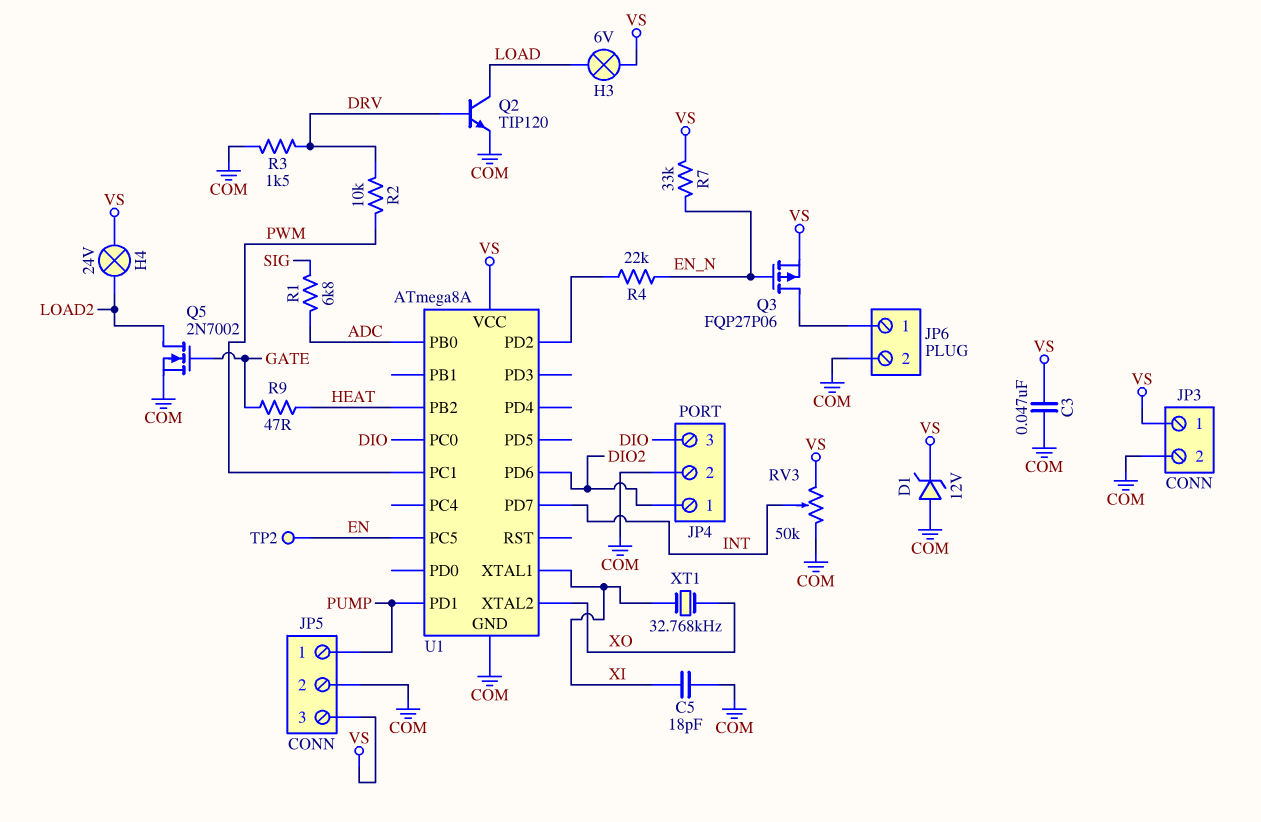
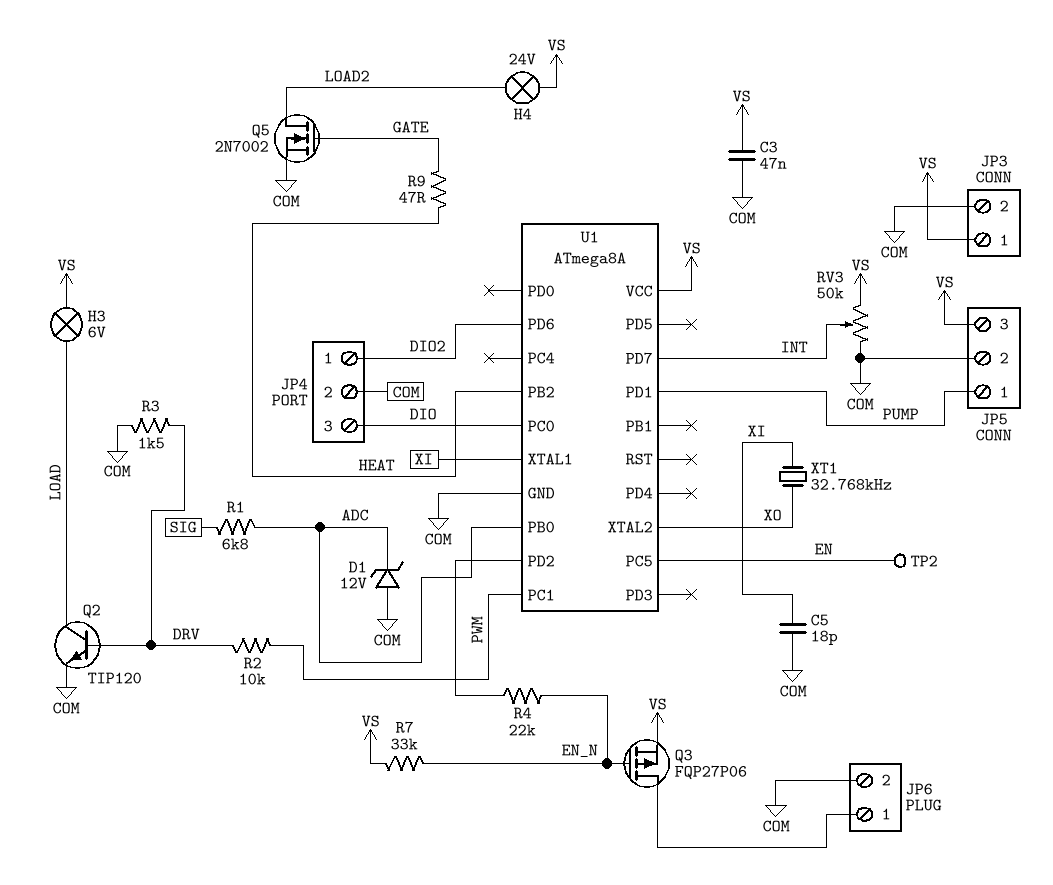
D1: zener 12V (A COM, K VS) -> zener 12V (A COM, K ADC)

